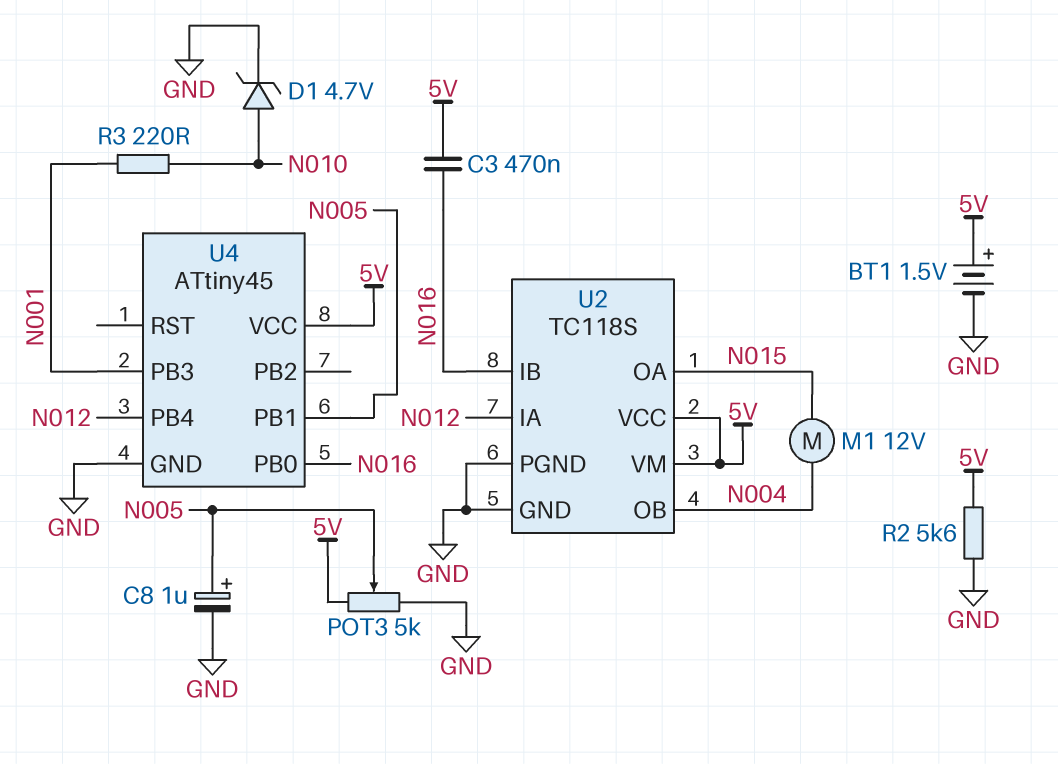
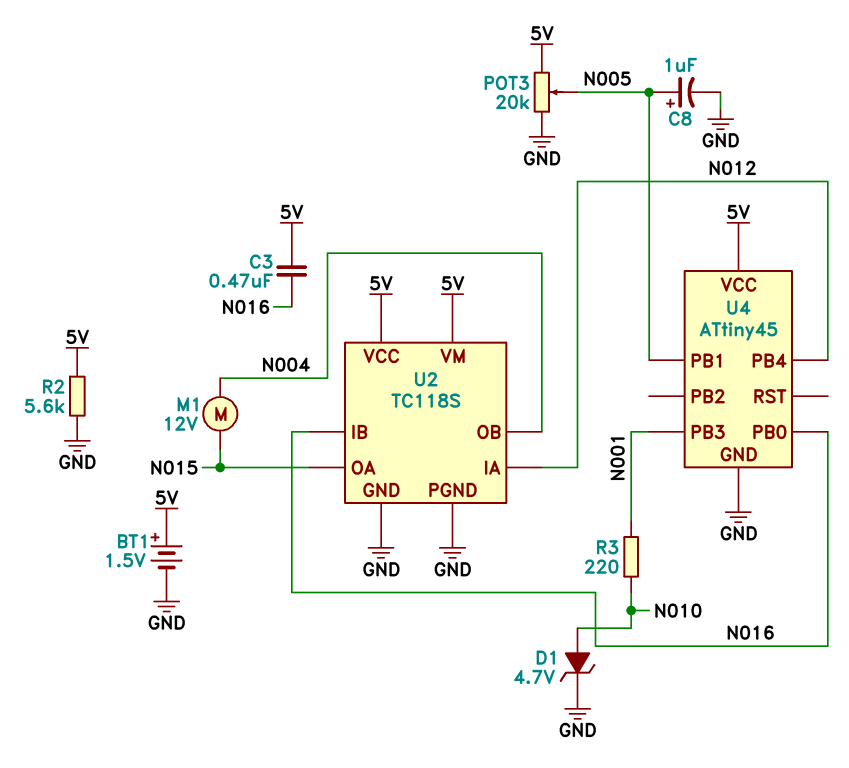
POT3: 5k (5V, GND, wiper N005) -> 20k (5V, GND, wiper N005)

